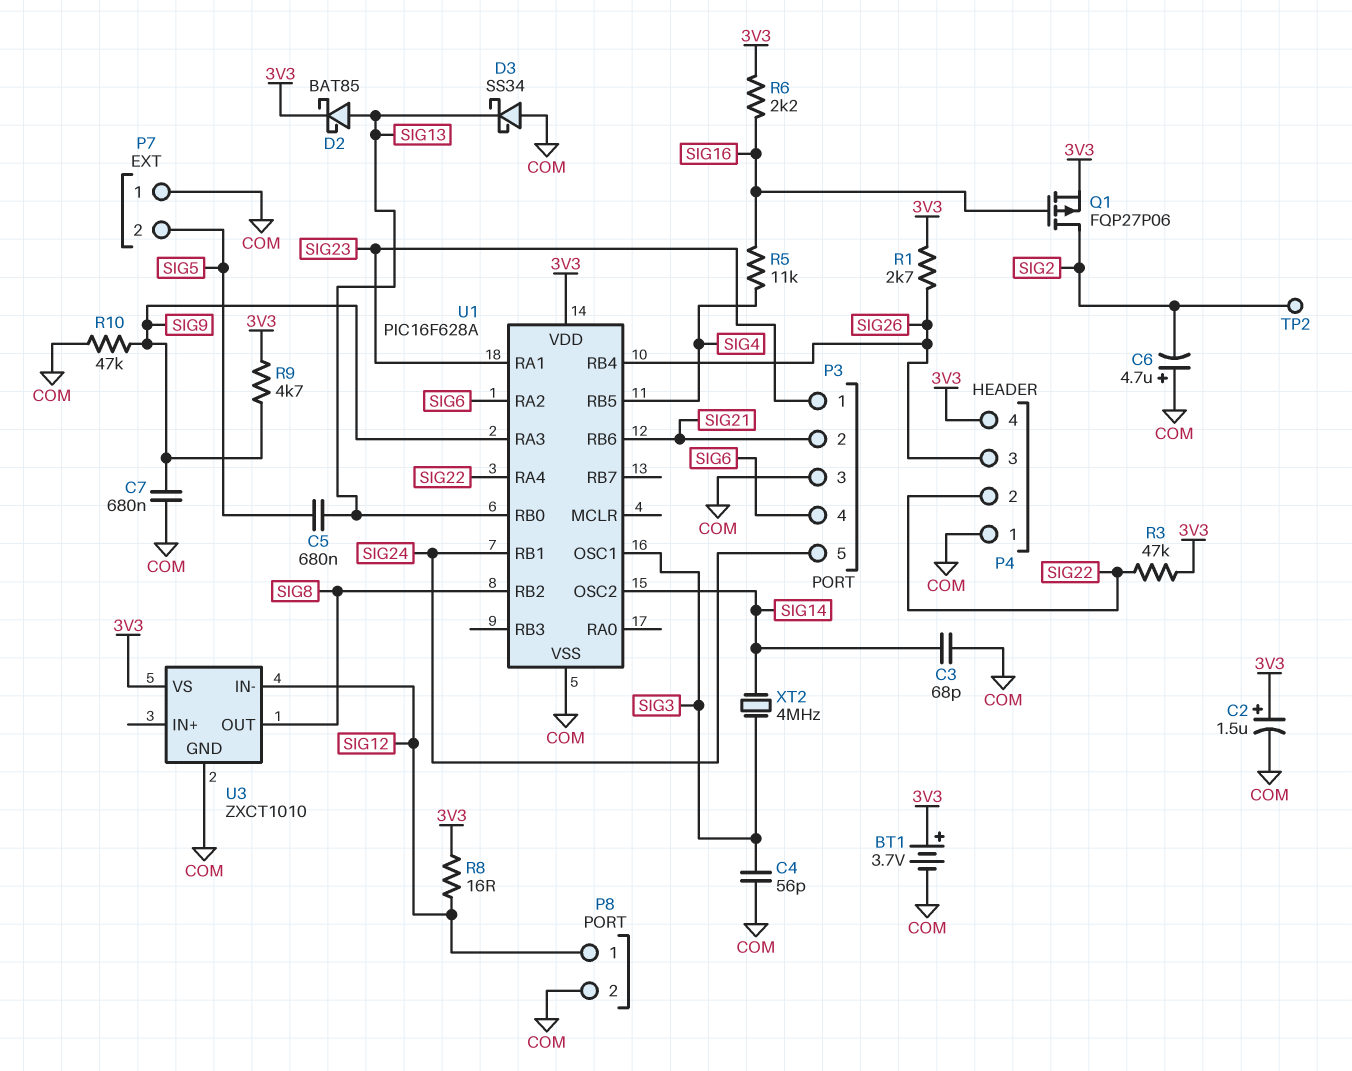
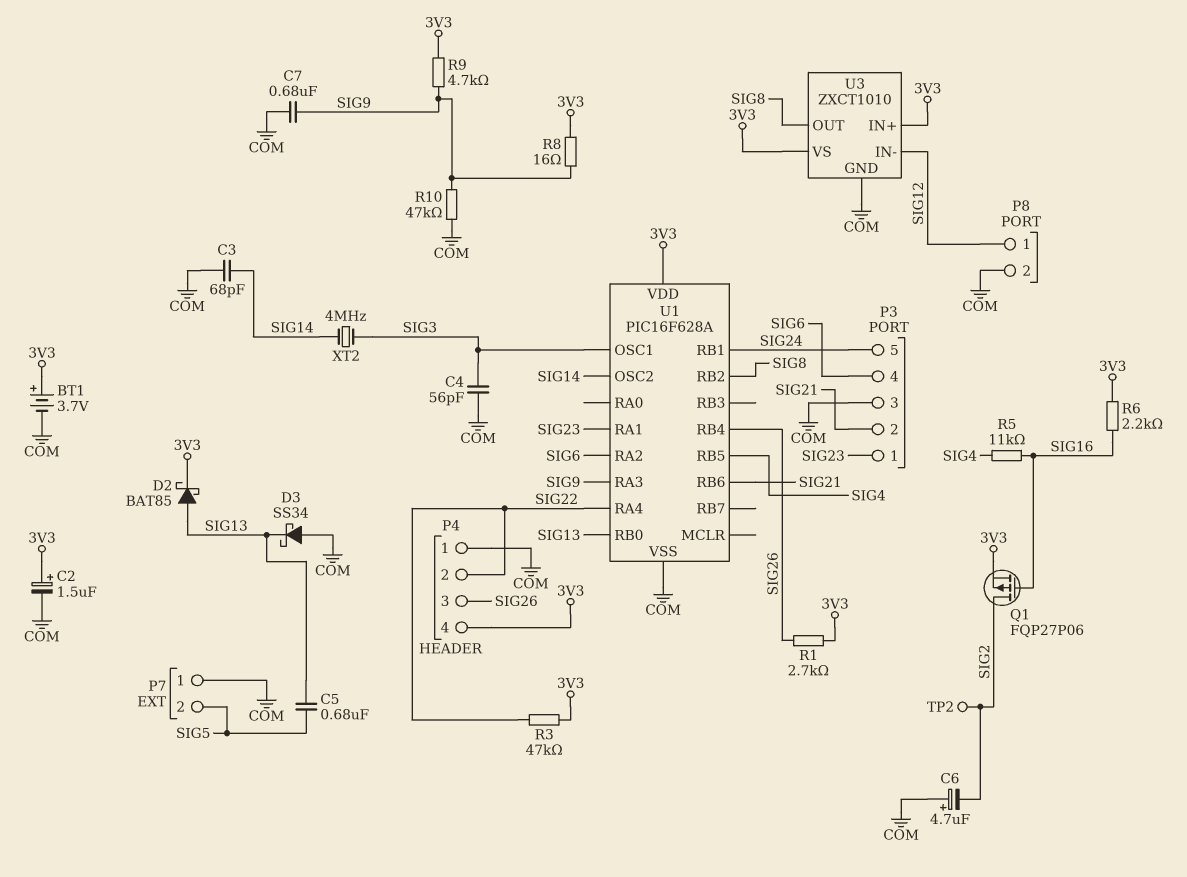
R8: 16 (3V3, SIG12) -> 16 (3V3, SIG9)
U3 pin IN+: none -> 3V3

